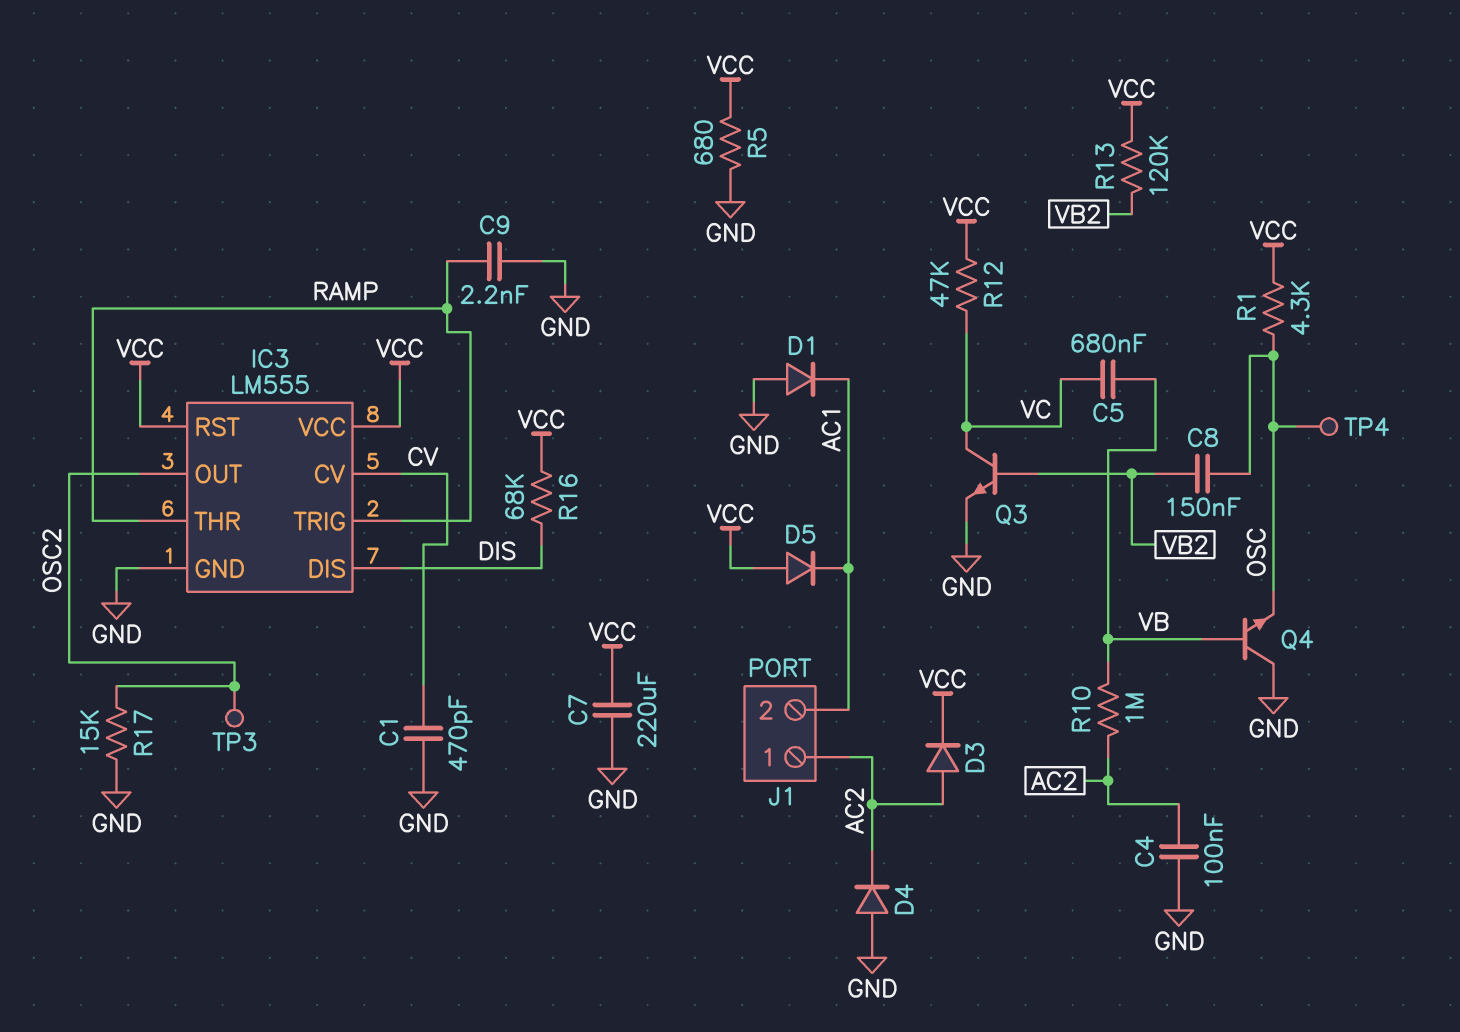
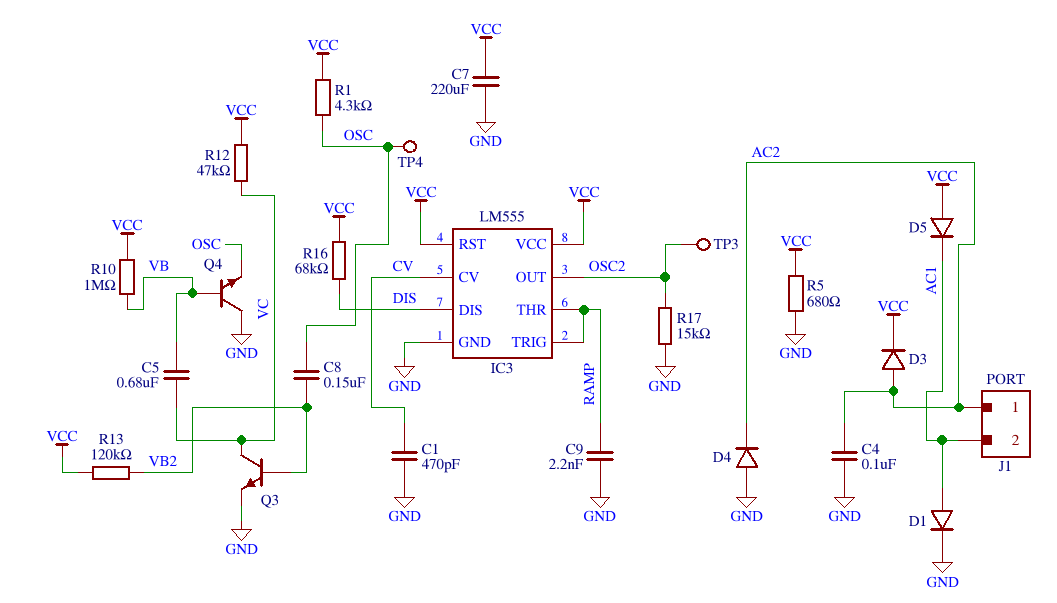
D1: diode (A GND, K AC1) -> diode (A AC1, K GND)
R10: 1M (AC2, VB) -> 1M (VB, VCC)

